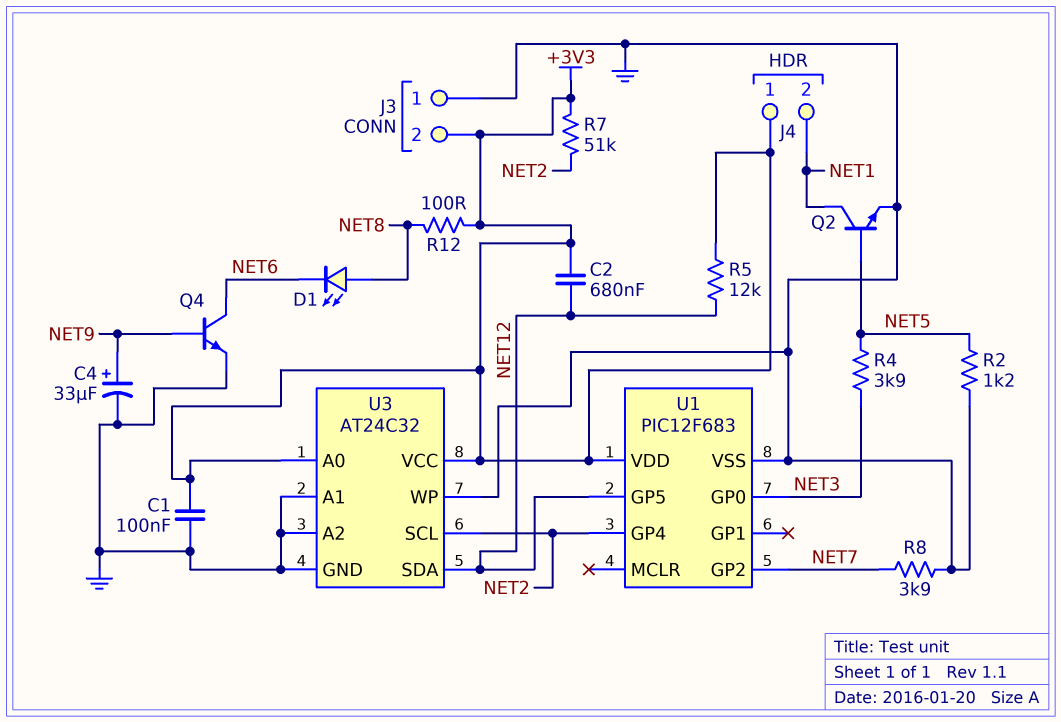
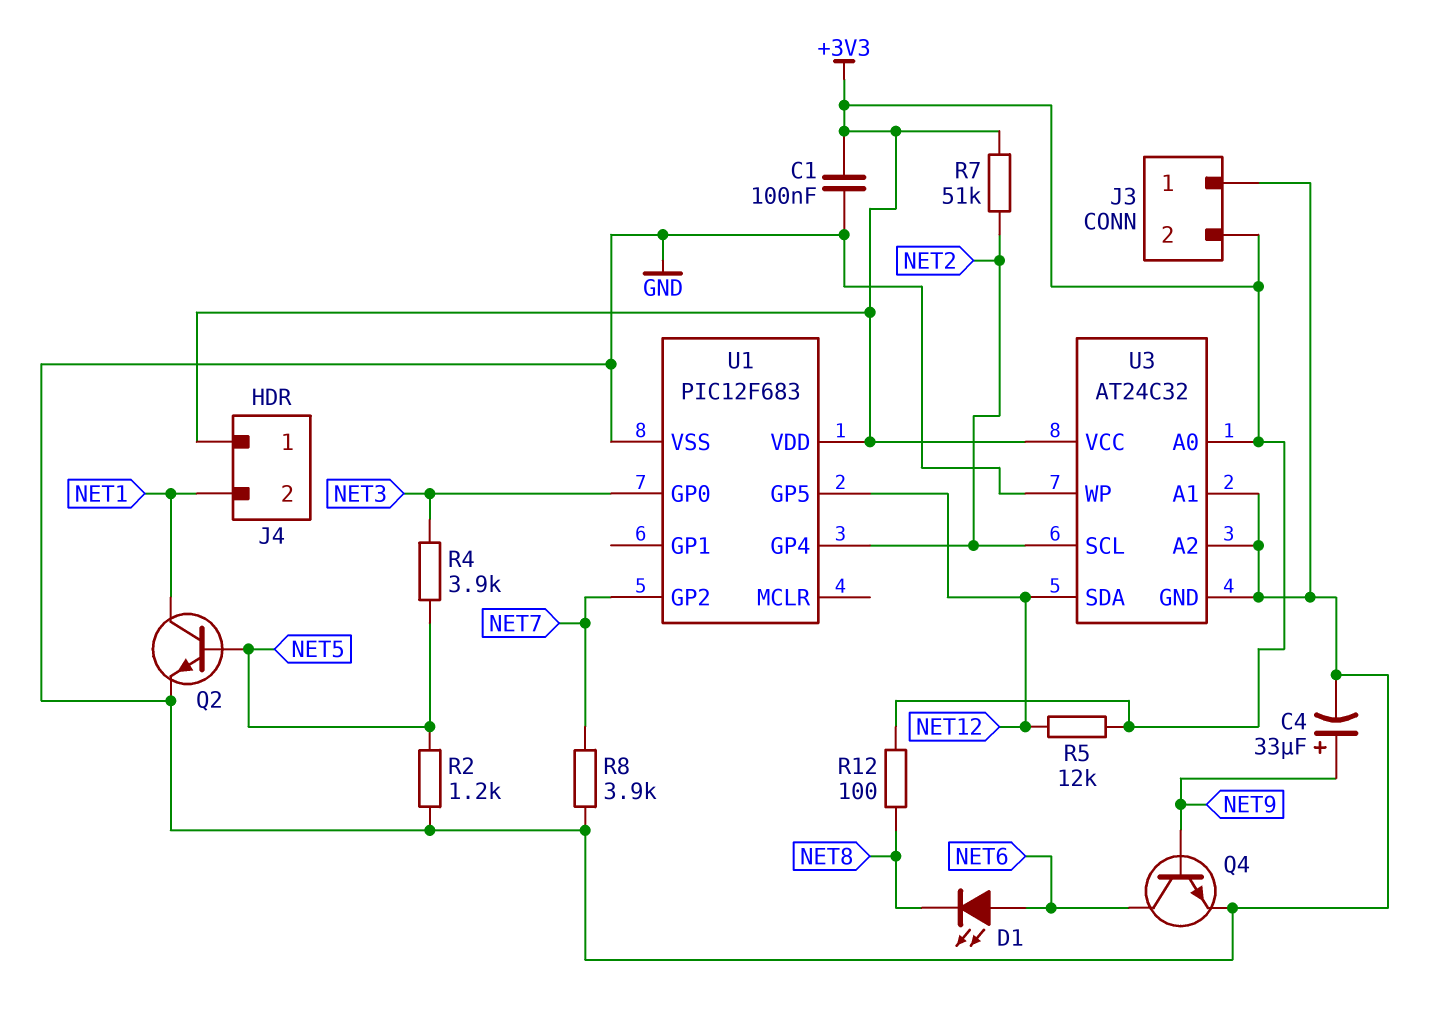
C2: 680nF (+3V3, NET12) -> none
D1: LED (A NET8, K NET6) -> LED (A NET6, K NET8)

